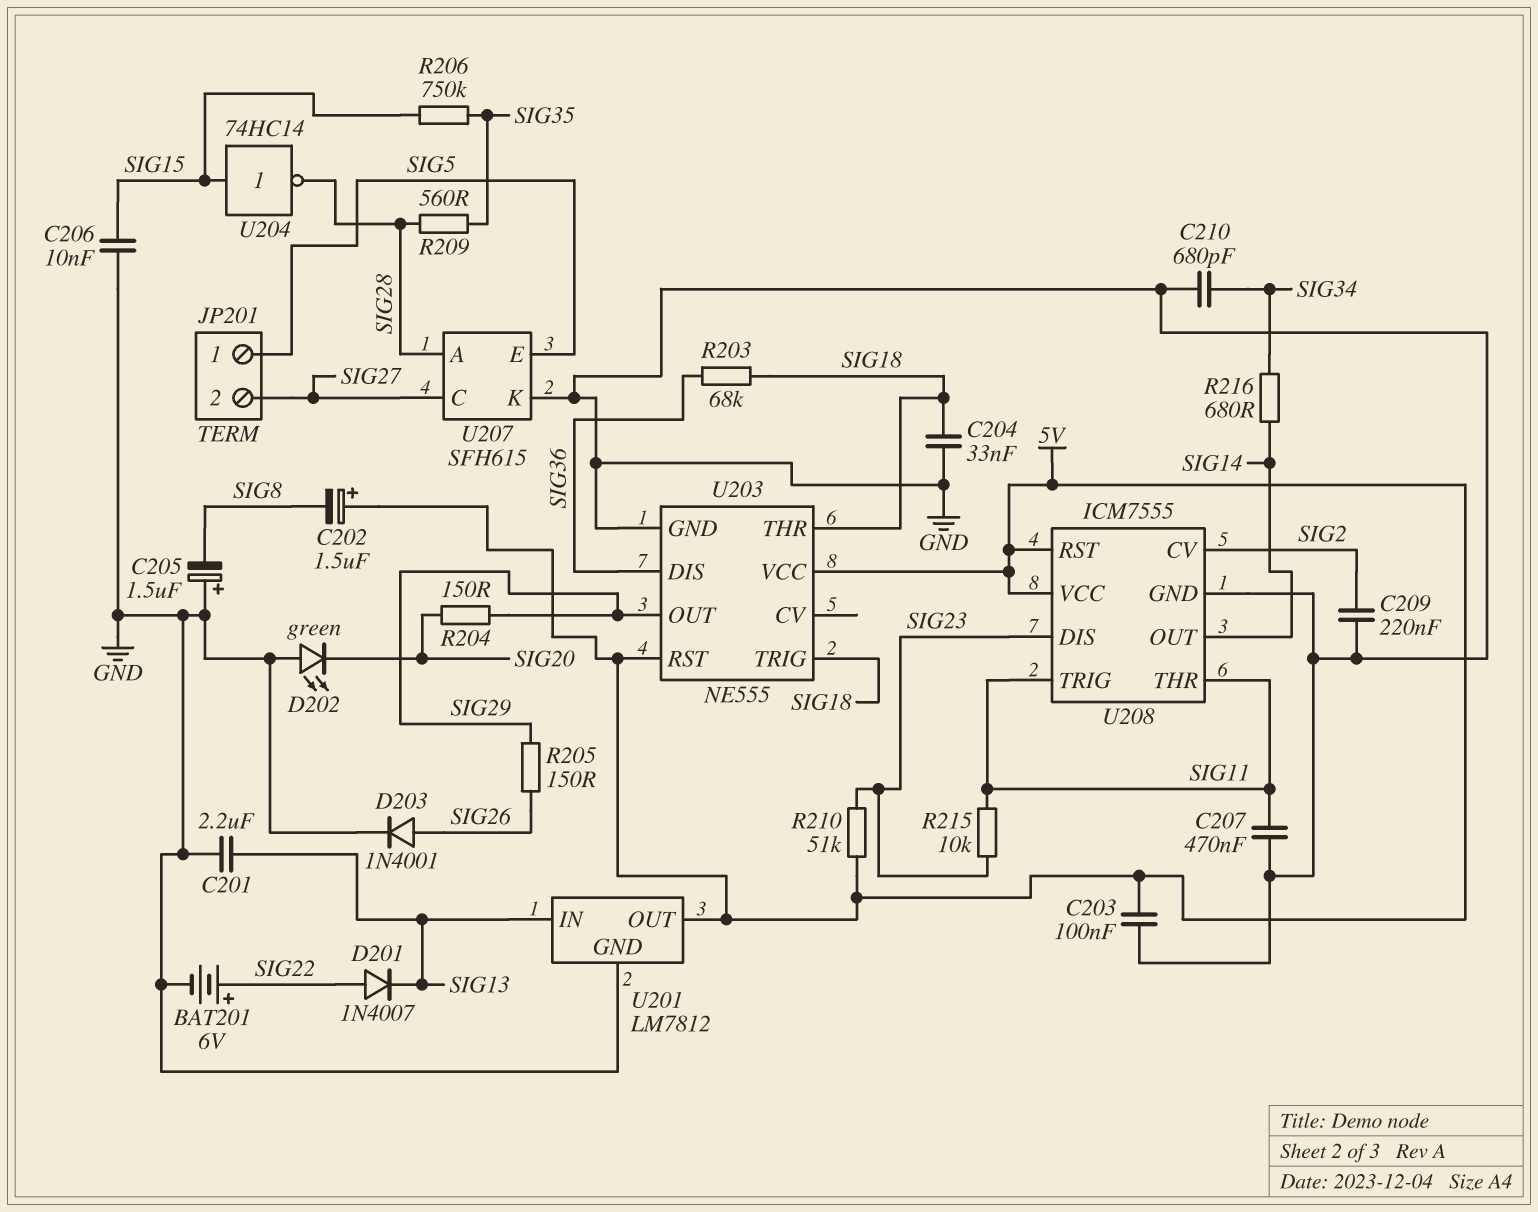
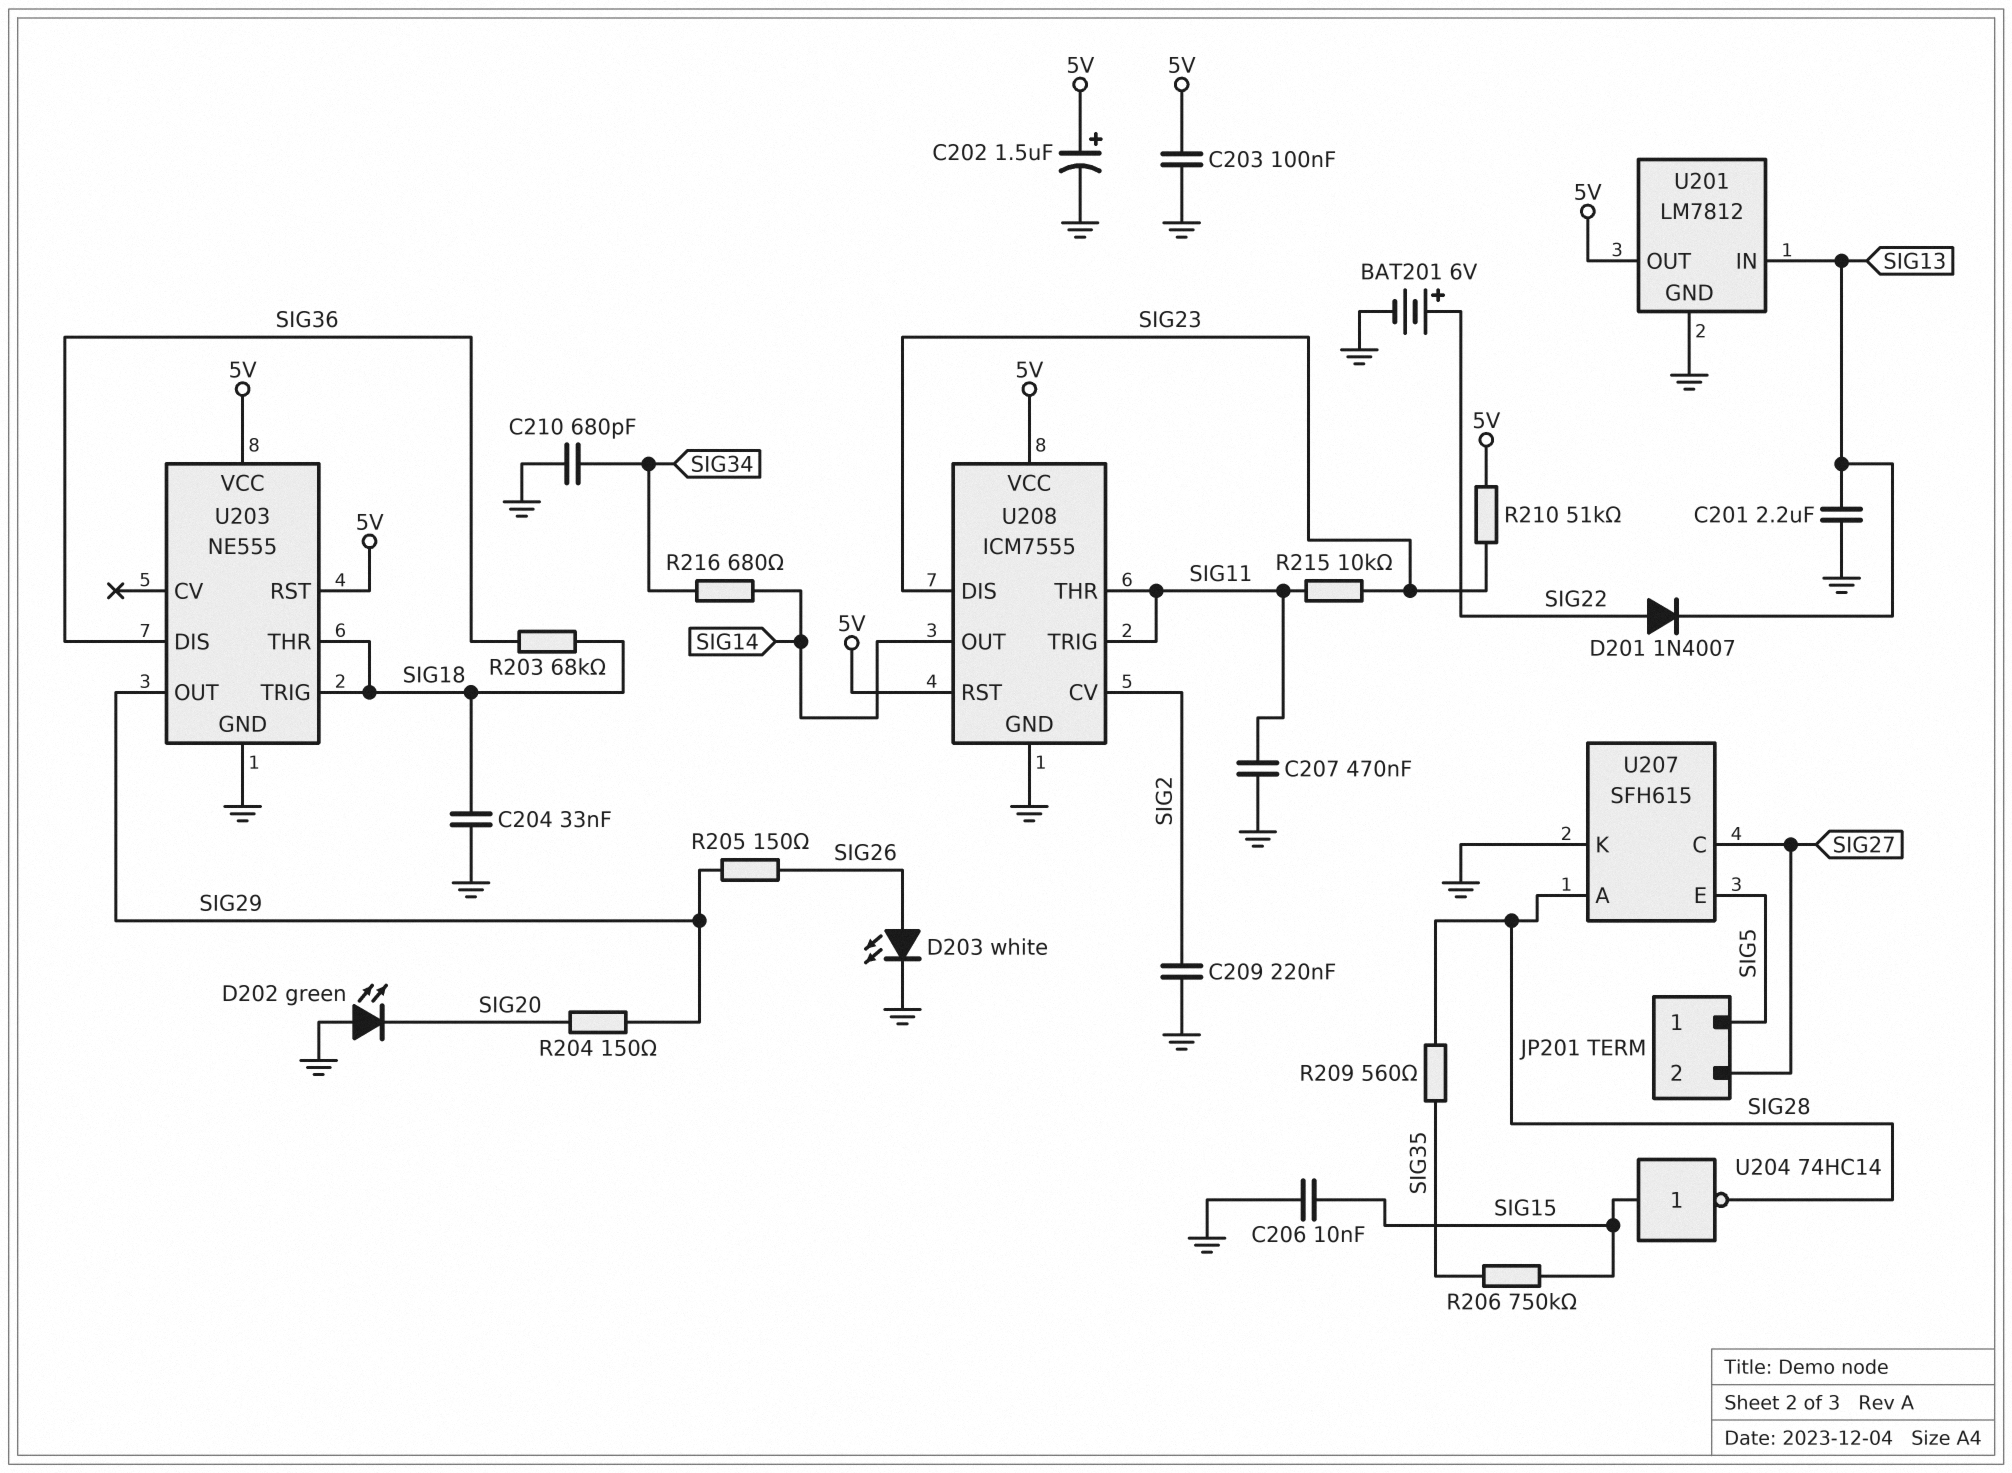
C202: 1.5uF (plus 5V, minus SIG8) -> 1.5uF (plus 5V, minus GND)
C205: 1.5uF (plus GND, minus SIG8) -> none
D203: diode 1N4001 (A SIG26, K GND) -> LED white (A SIG26, K GND)

